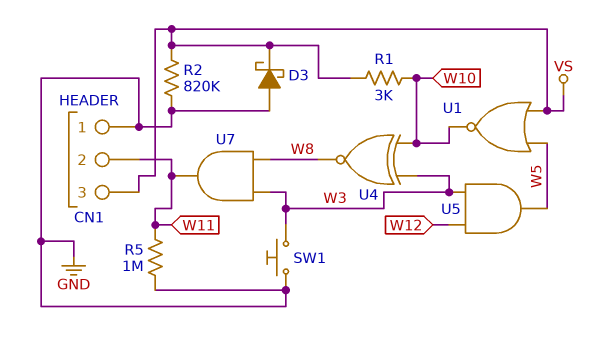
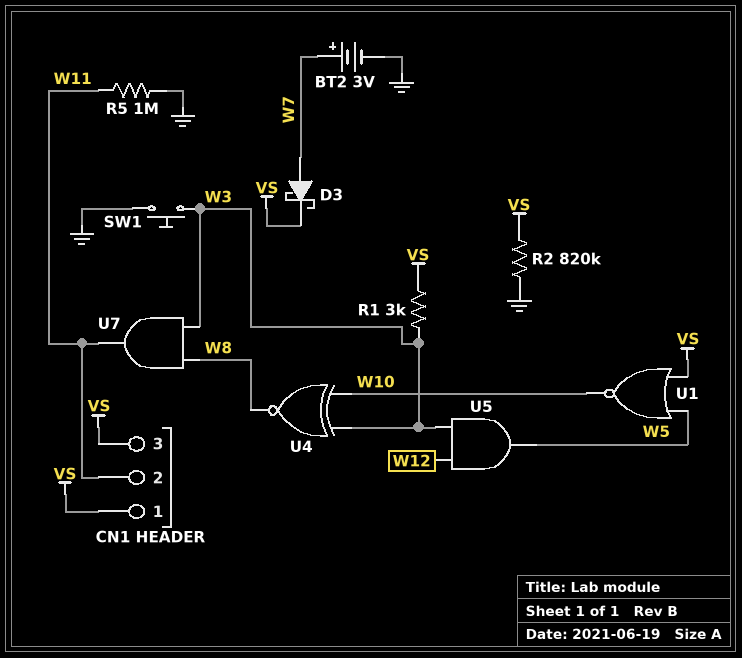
BT2: none -> 3V (plus W7, minus GND)
CN1 pin 1: GND -> VS
D3: schottky (A GND, K VS) -> schottky (A W7, K VS)
R1: 3k (VS, W10) -> 3k (VS, W3)

